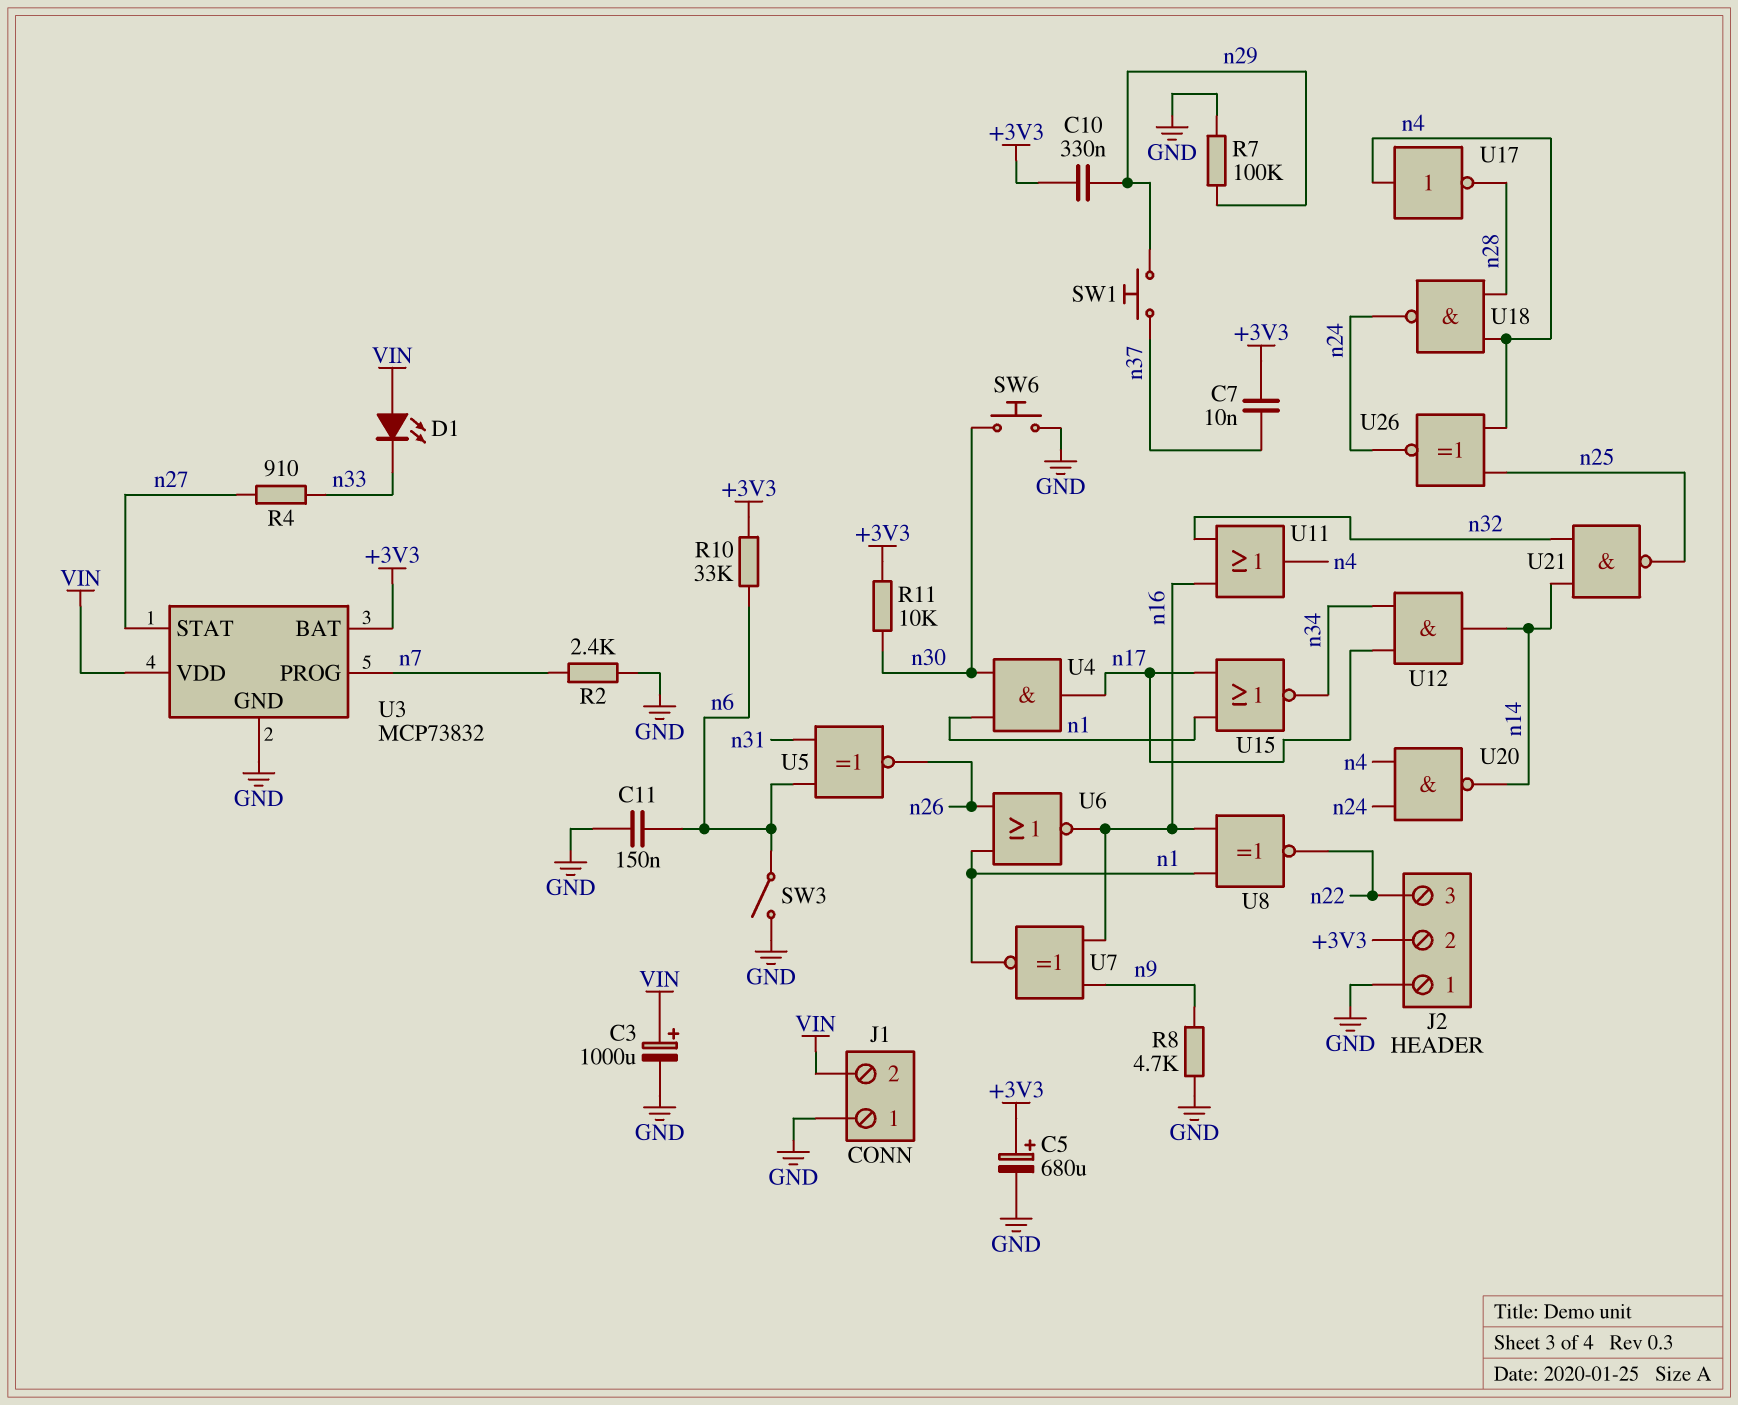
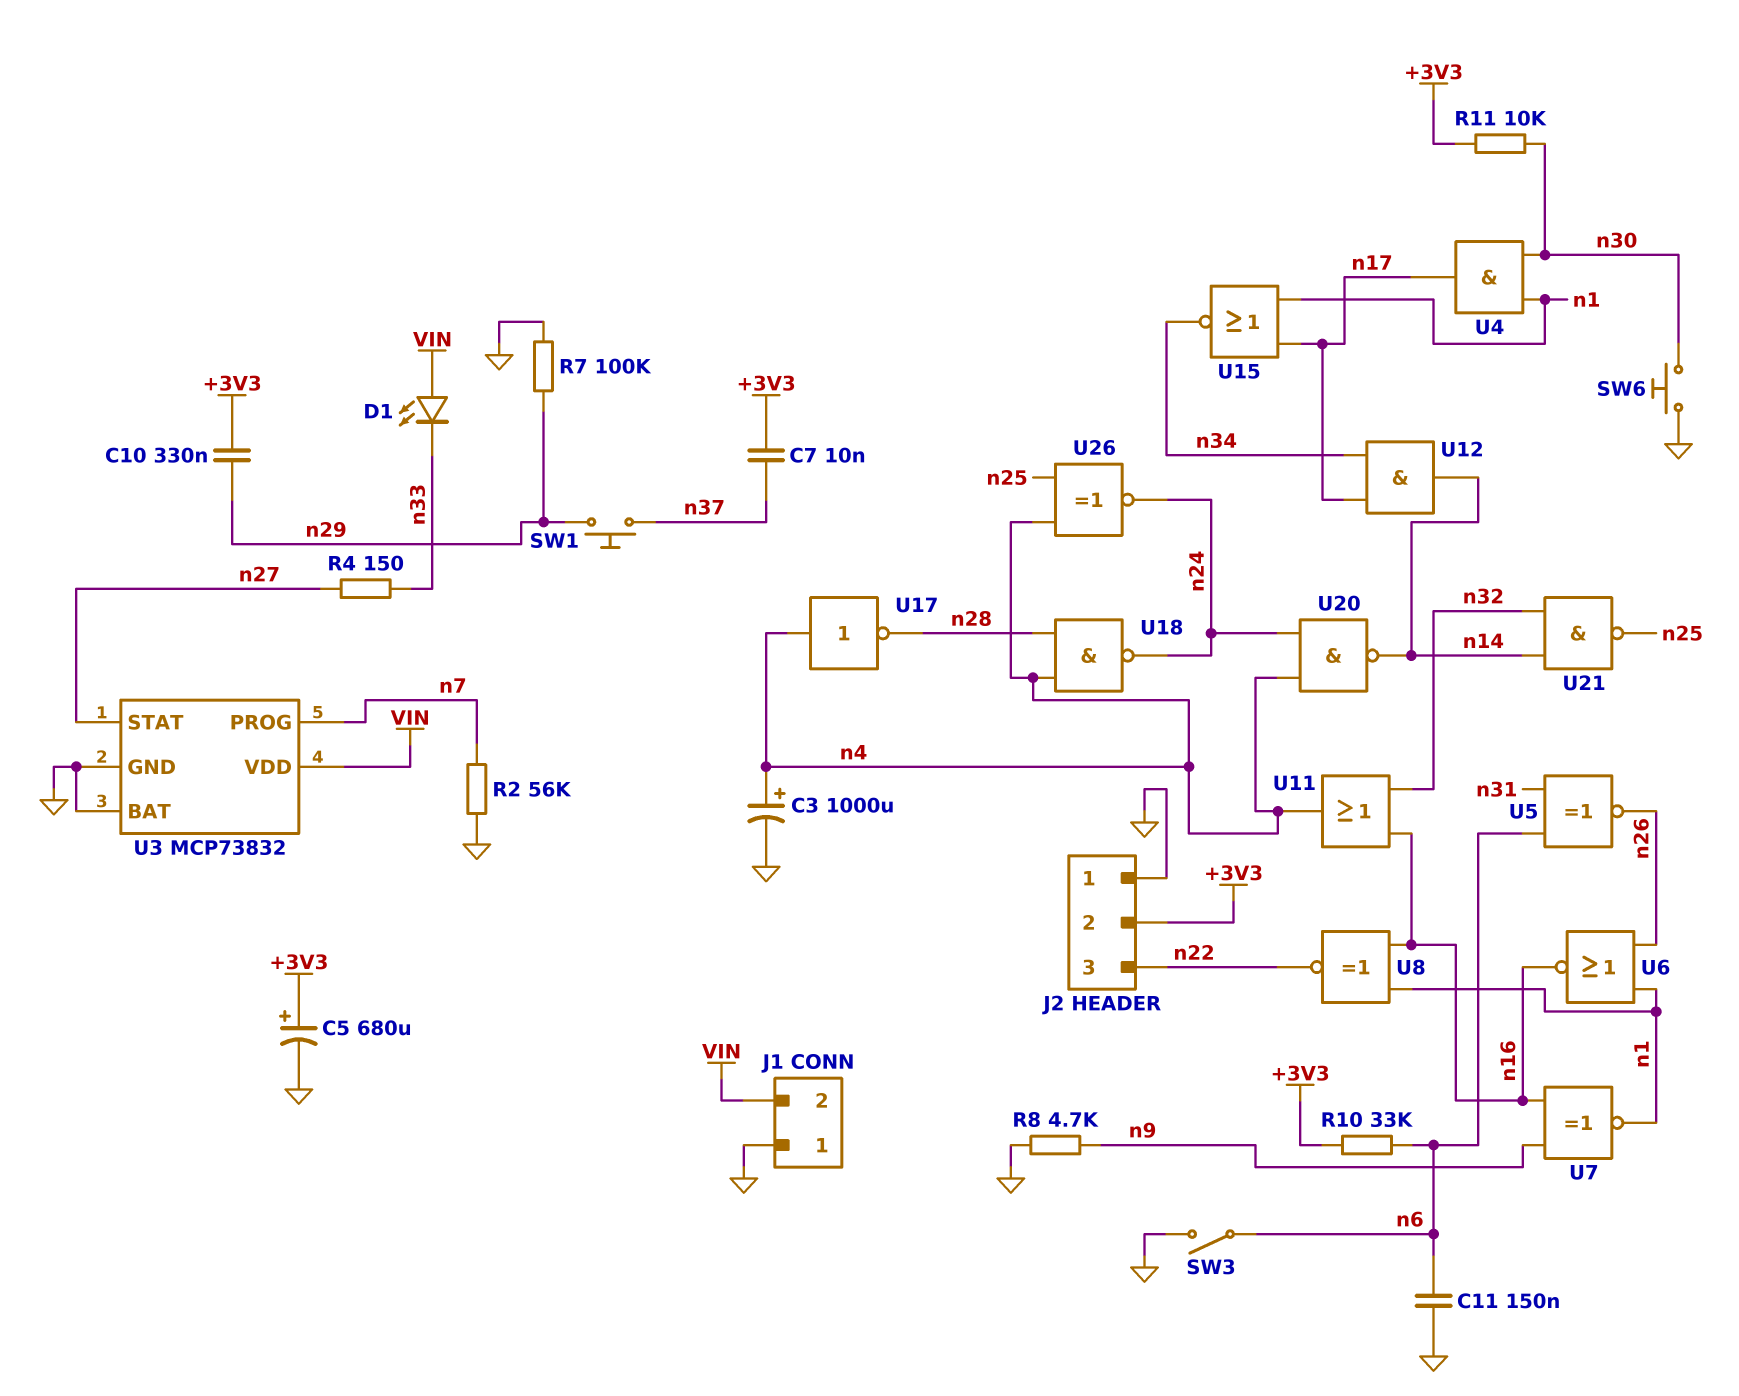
C3: 1000uF (plus VIN, minus GND) -> 1000uF (plus n4, minus GND)
R2: 2.4k (GND, n7) -> 56k (GND, n7)
R4: 910 (n27, n33) -> 150 (n27, n33)
U3 pin BAT: +3V3 -> GND

